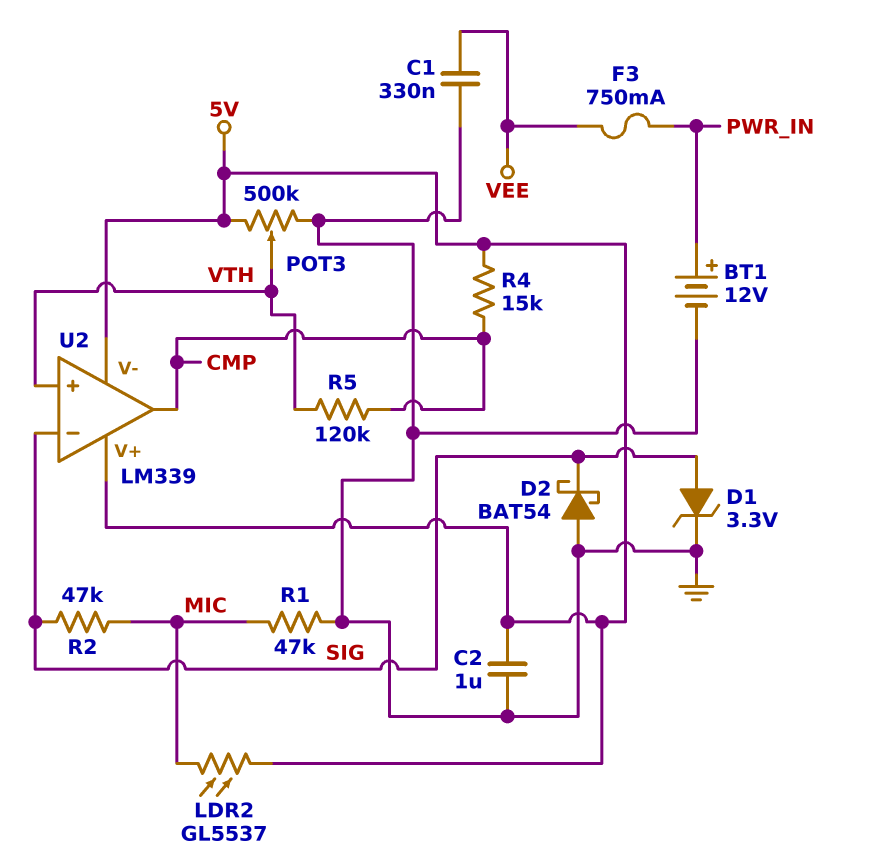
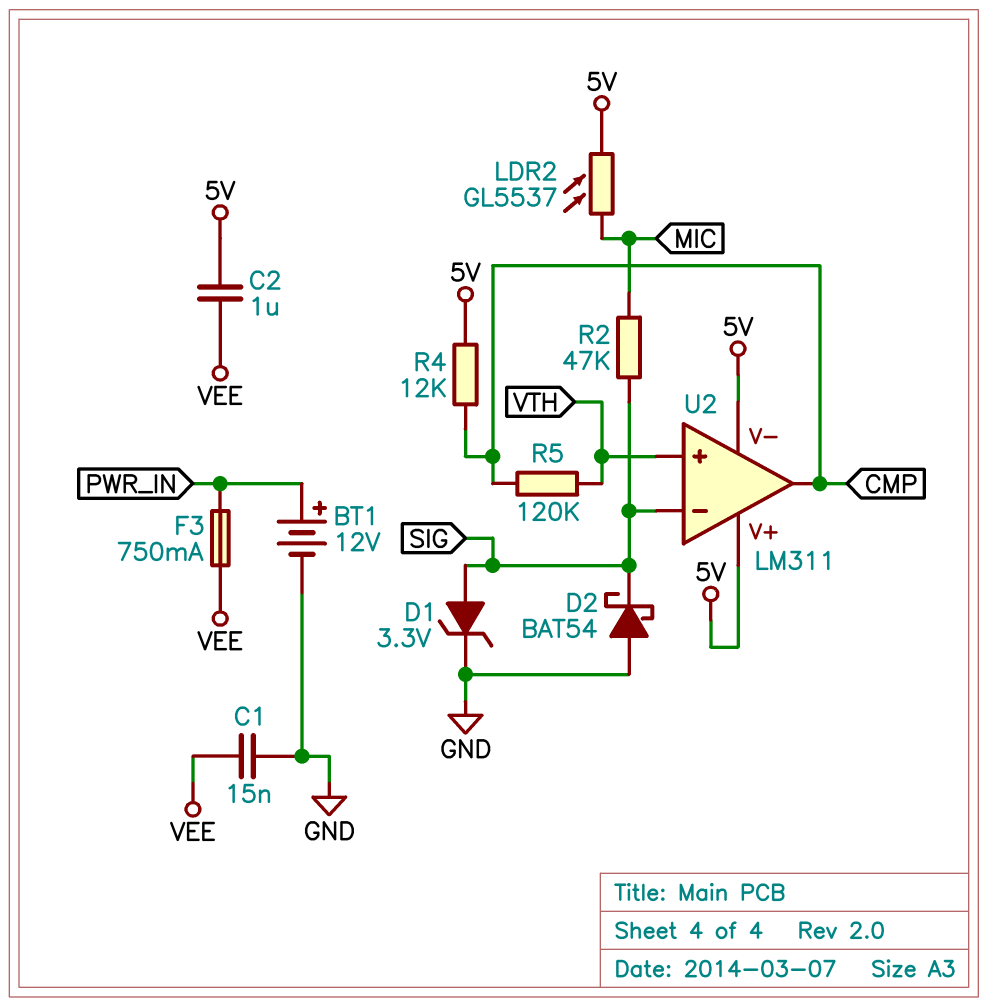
C1: 330nF (GND, VEE) -> 15nF (GND, VEE)
C2: 1uF (5V, GND) -> 1uF (5V, VEE)
POT3: 500k (5V, GND, wiper VTH) -> none
R1: 47k (GND, MIC) -> none
R4: 15k (5V, CMP) -> 12k (5V, CMP)
U2: LM339 -> LM311

